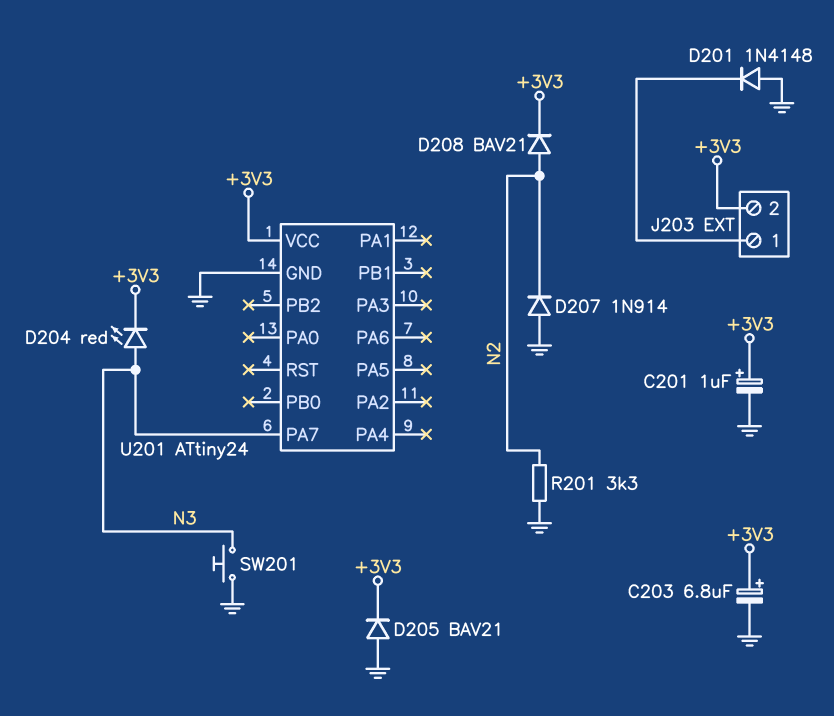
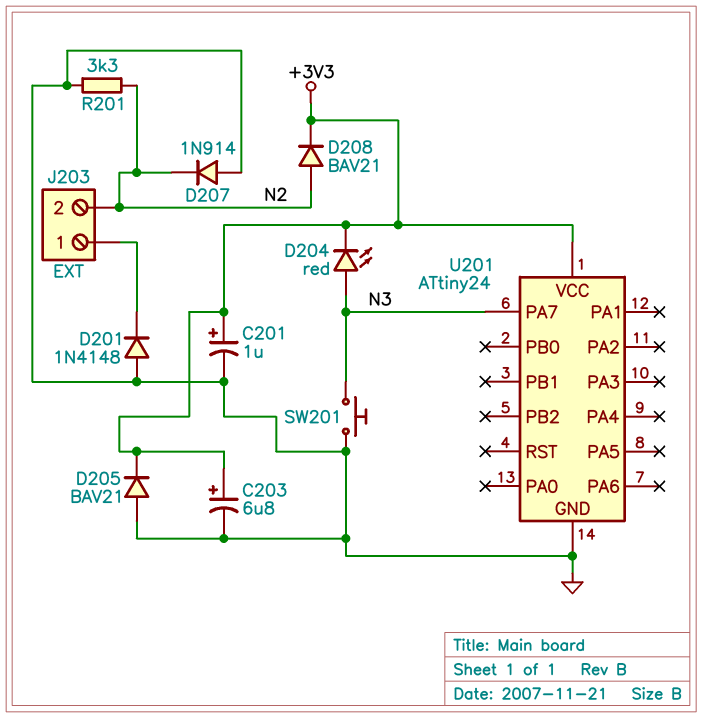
J203 pin 2: +3V3 -> N2

